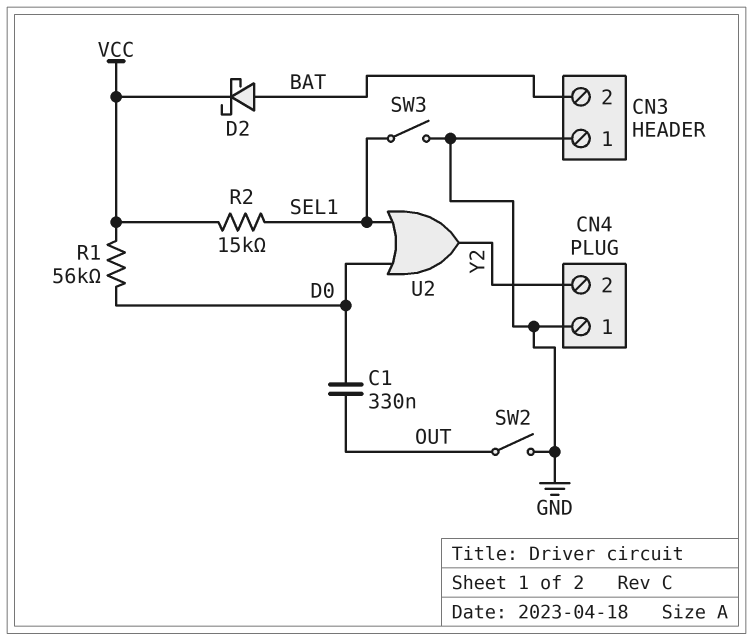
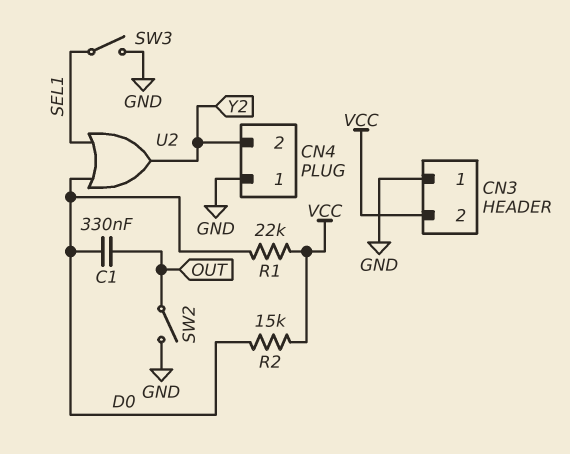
CN3 pin 2: BAT -> VCC
D2: schottky (A BAT, K VCC) -> none
R1: 56k (D0, VCC) -> 22k (D0, VCC)
R2: 15k (SEL1, VCC) -> 15k (D0, VCC)

